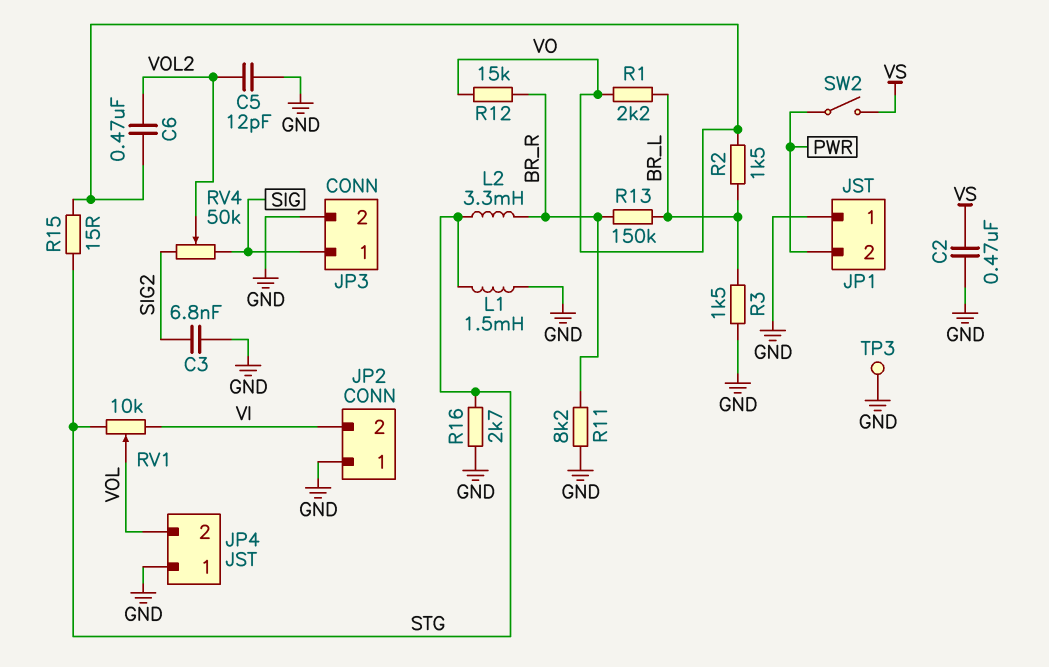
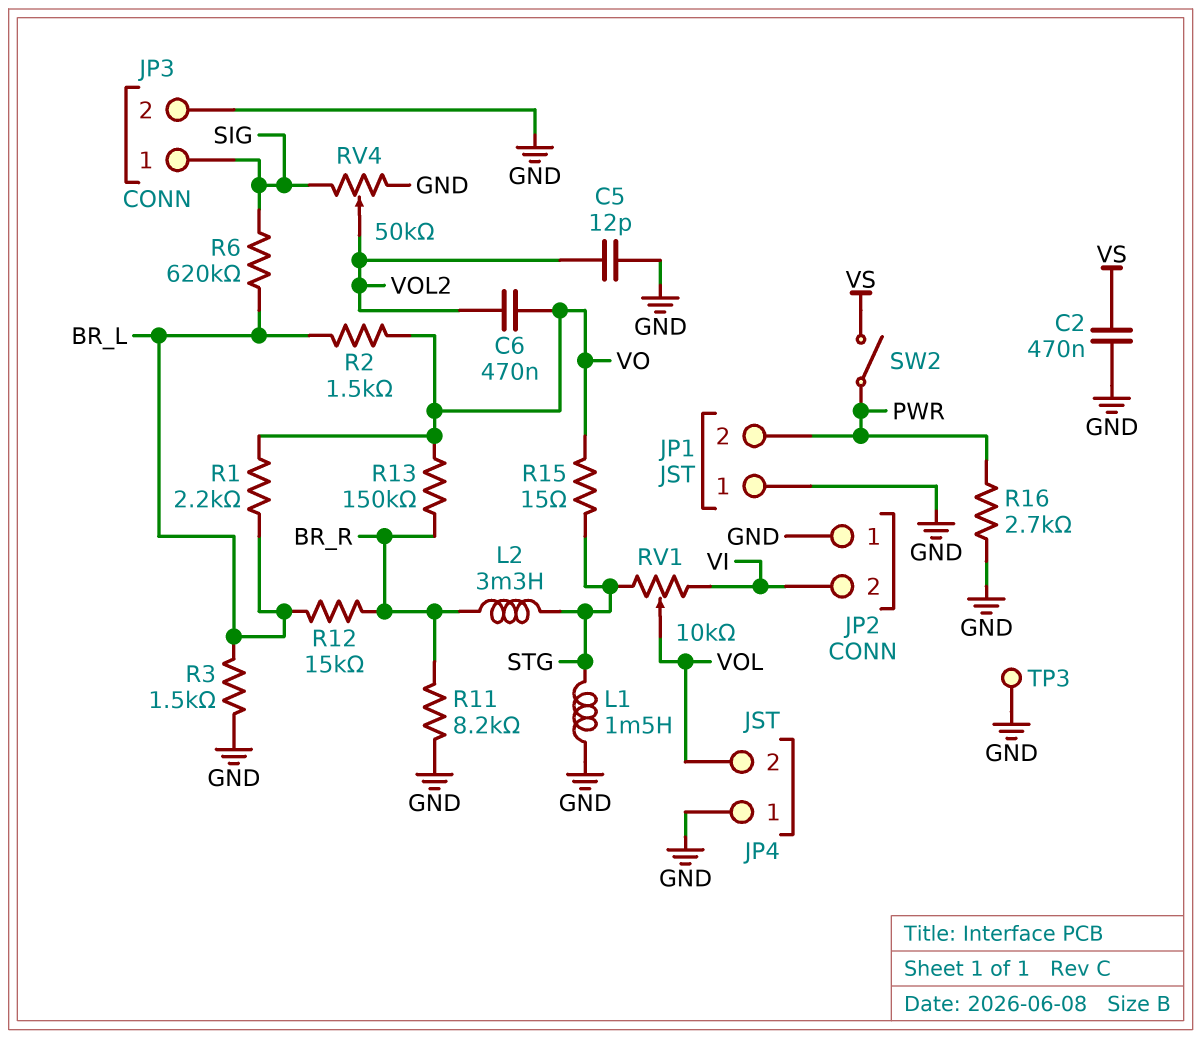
C3: 6.8nF (GND, SIG2) -> none
R6: none -> 620k (BR_L, SIG)
R12: 15k (BR_R, VO) -> 15k (BR_L, BR_R)
R13: 150k (BR_L, BR_R) -> 150k (BR_R, VO)
R16: 2.7k (GND, STG) -> 2.7k (GND, PWR)
RV4: 50k (SIG, SIG2, wiper VOL2) -> 50k (GND, SIG, wiper VOL2)

